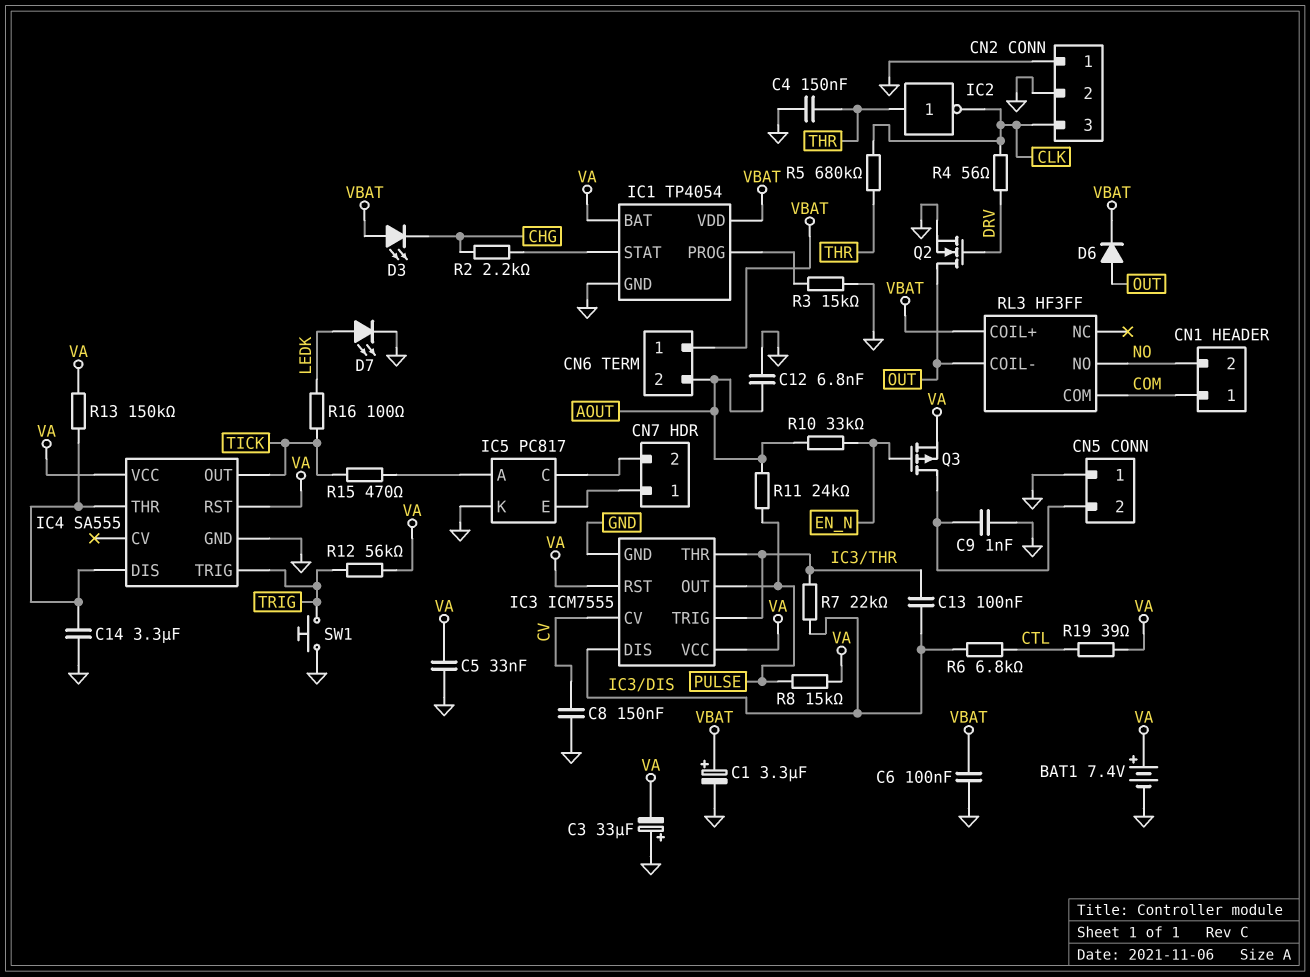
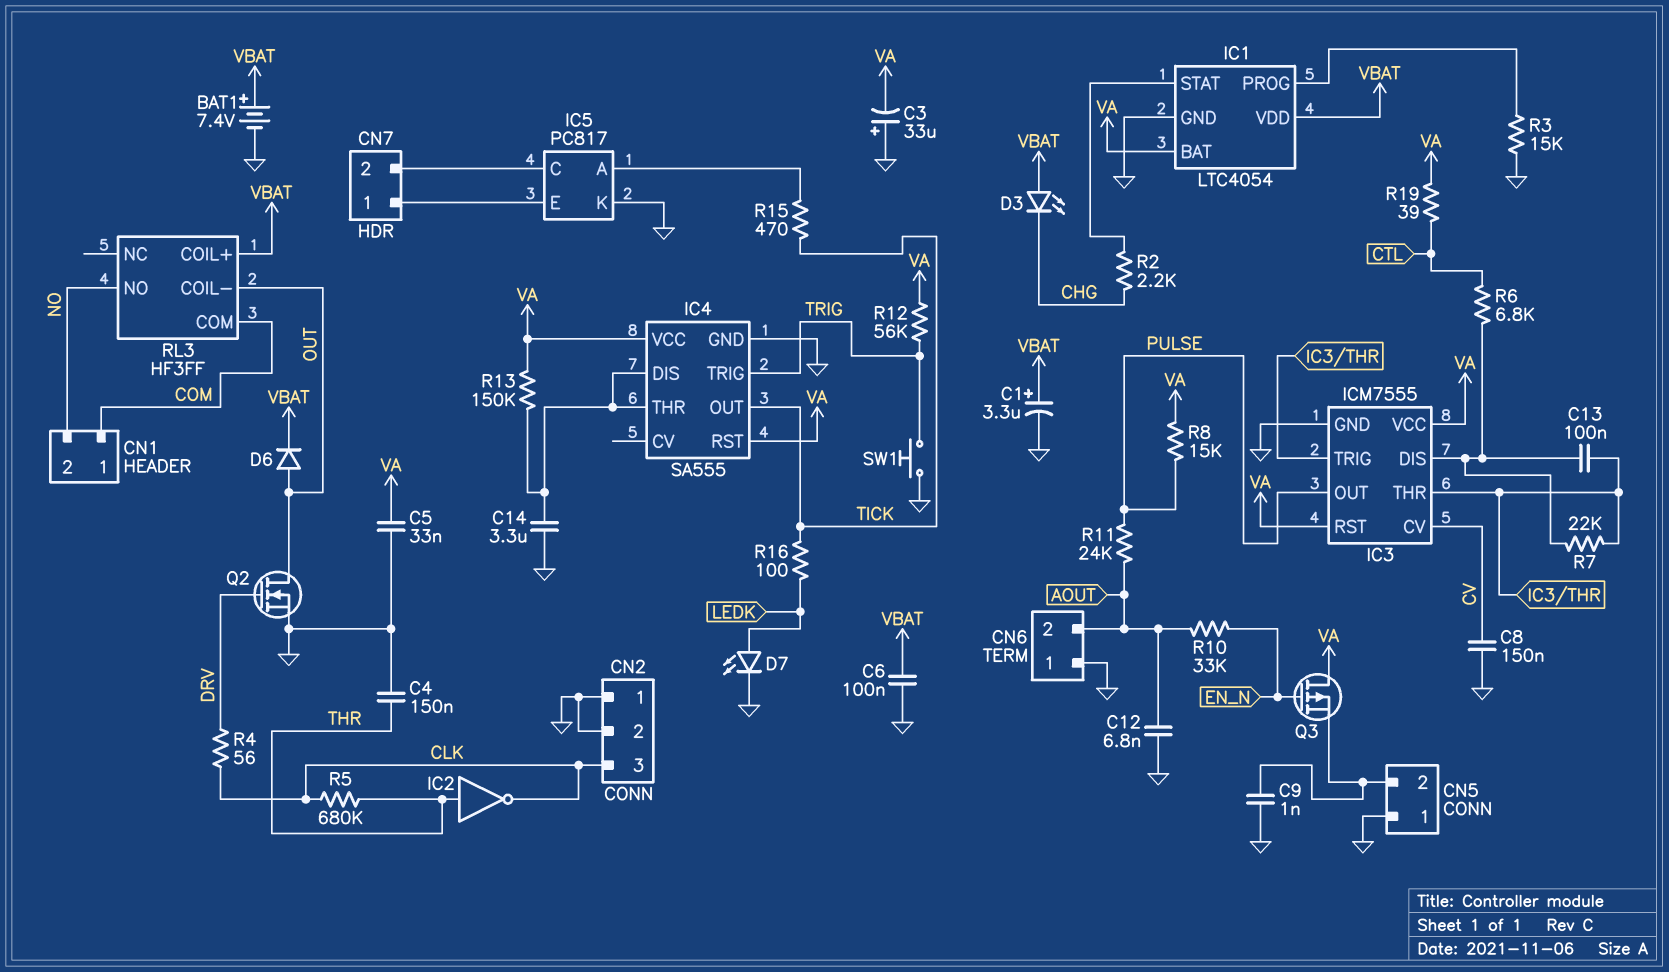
BAT1: 7.4V (plus VA, minus GND) -> 7.4V (plus VBAT, minus GND)
CN6 pin 1: VBAT -> GND
IC1: TP4054 -> LTC4054
Q3: PMOS (G EN_N, D CN5/2, S VA) -> PMOS (G EN_N, D VA, S CN5/2)

